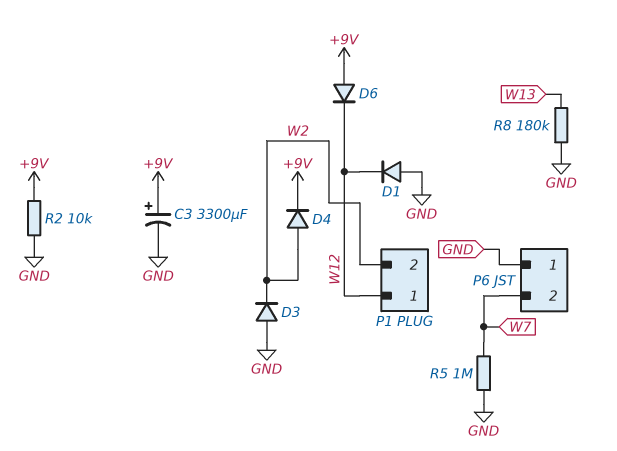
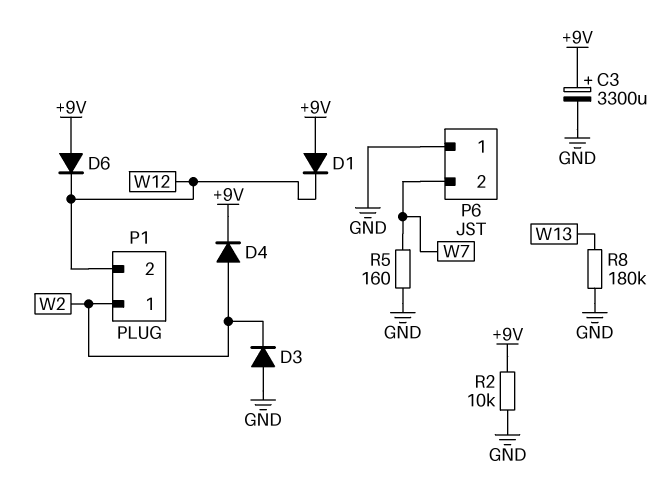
D1: diode (A GND, K W12) -> diode (A +9V, K W12)
P1 pin 1: W12 -> W2
P1 pin 2: W2 -> W12
R5: 1M (GND, W7) -> 160 (GND, W7)

